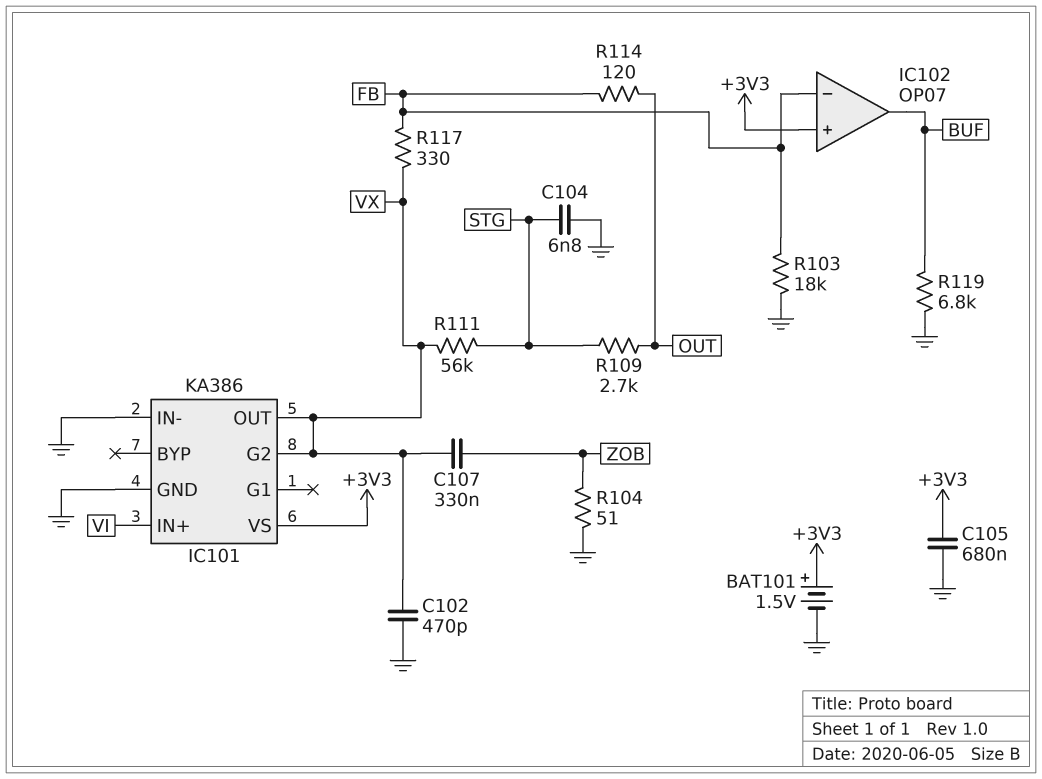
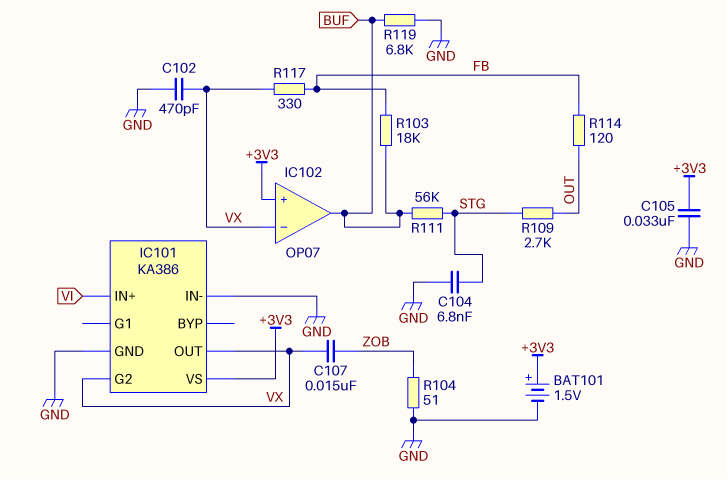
C105: 680nF (+3V3, GND) -> 33nF (+3V3, GND)
C107: 330nF (VX, ZOB) -> 15nF (VX, ZOB)
IC102 pin in-: FB -> VX
R103: 18k (FB, GND) -> 18k (BUF, FB)
R111: 56k (STG, VX) -> 56k (BUF, STG)

